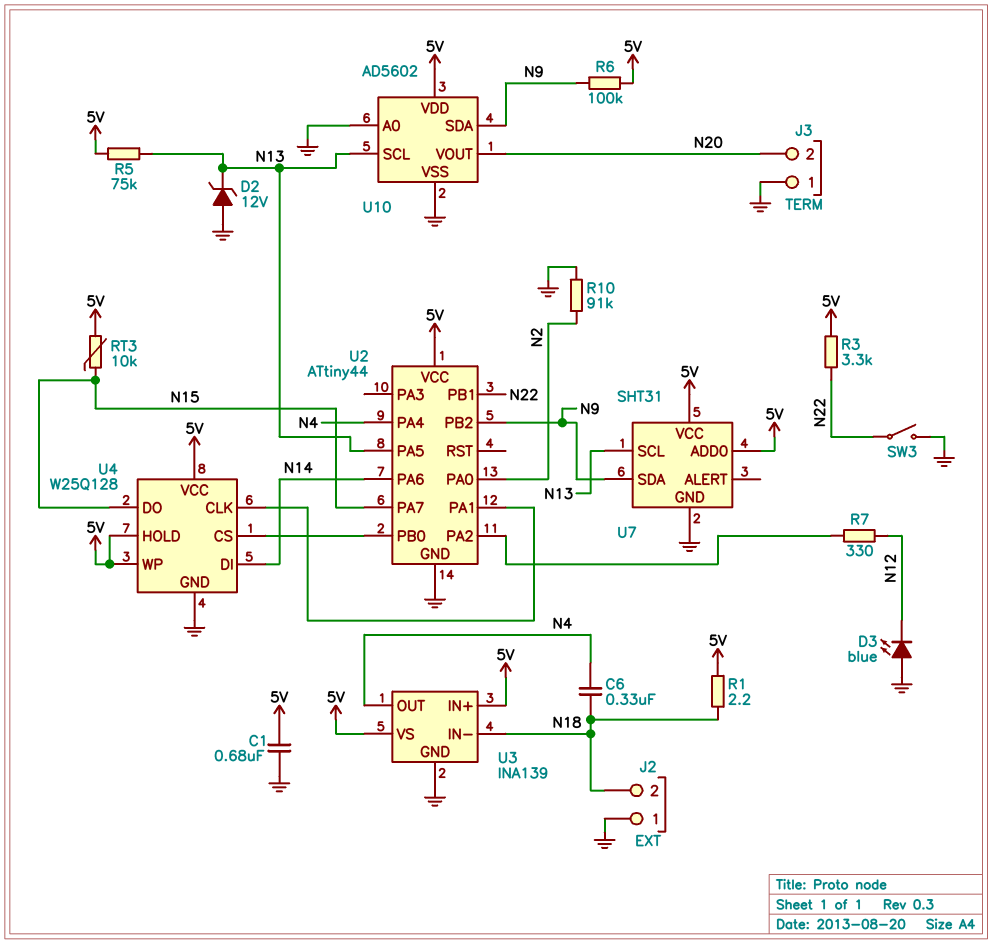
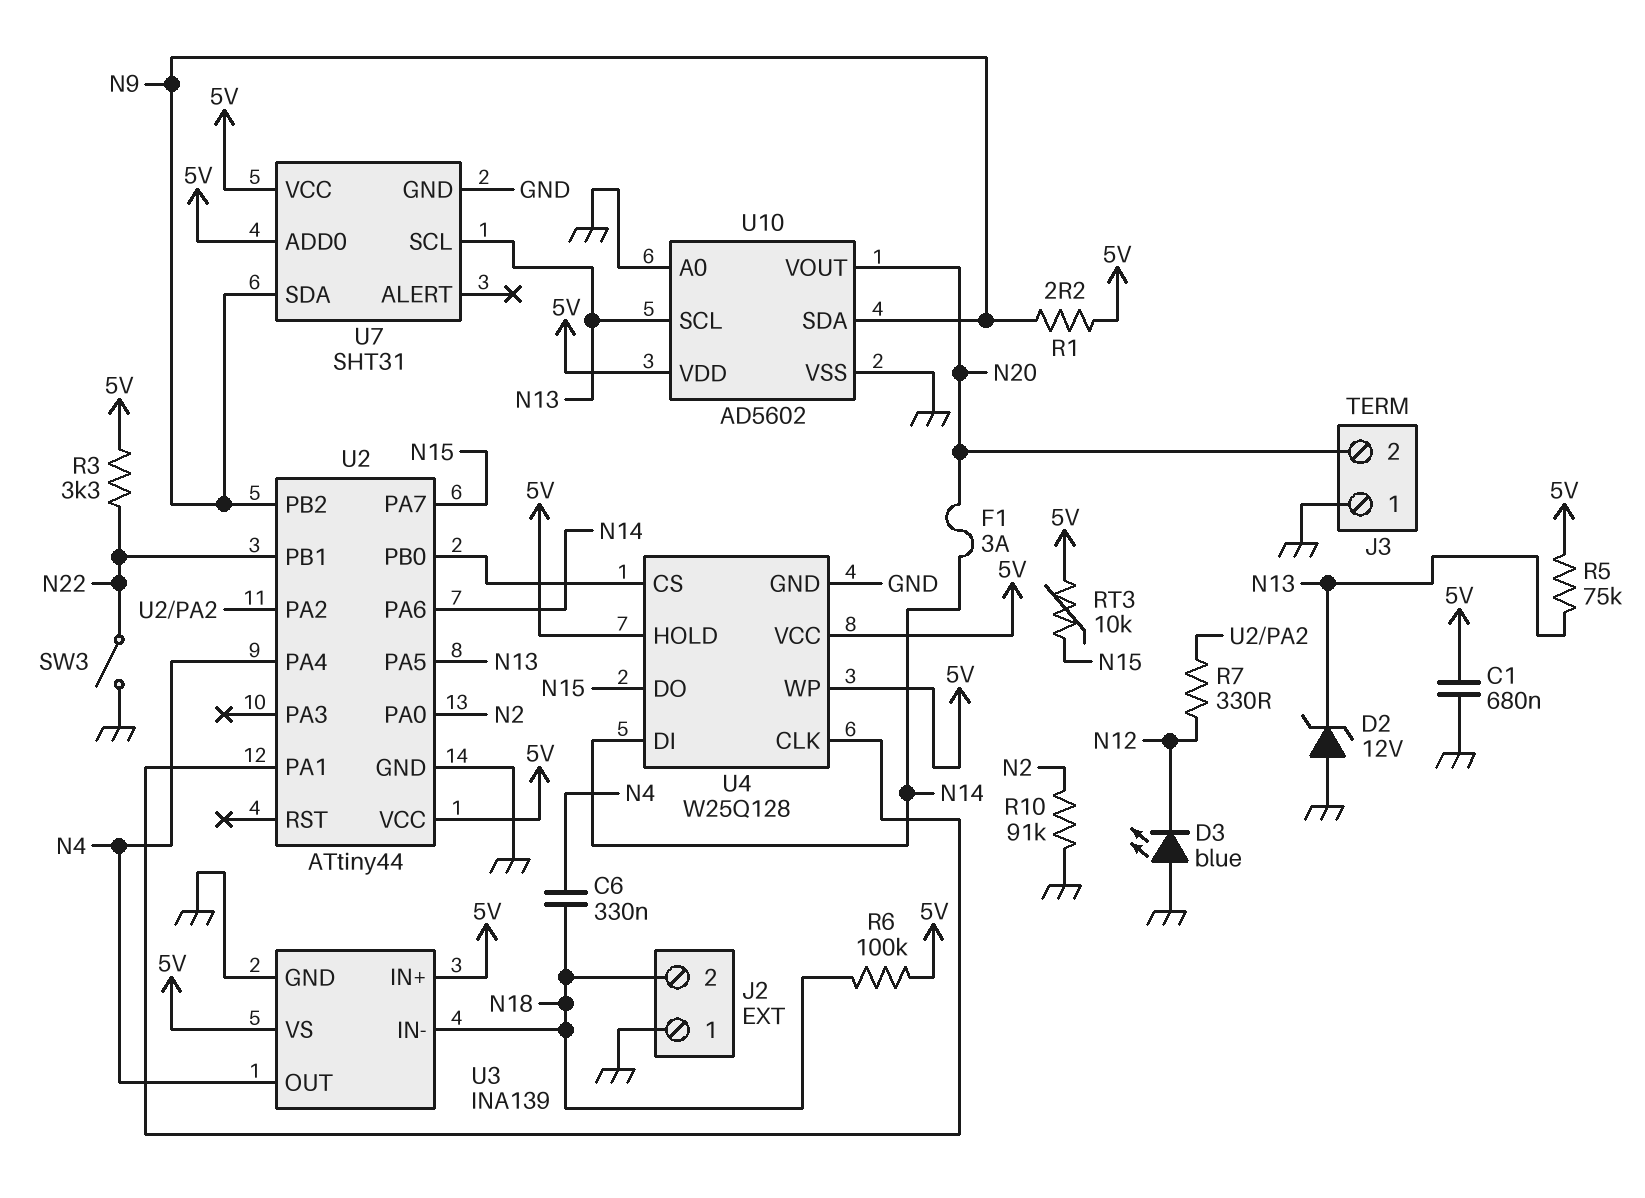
F1: none -> 3A (N14, N20)
R1: 2.2 (5V, N18) -> 2.2 (5V, N9)
R6: 100k (5V, N9) -> 100k (5V, N18)

